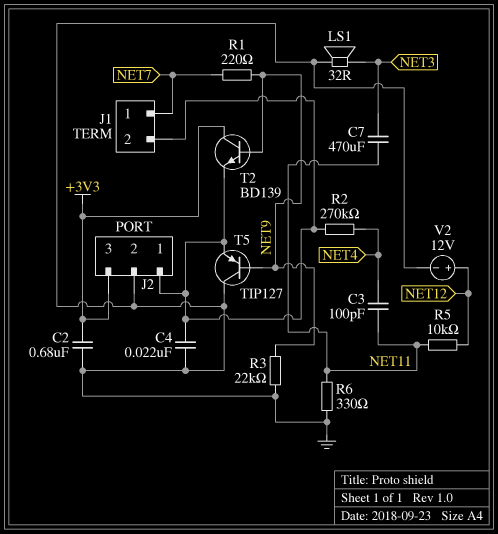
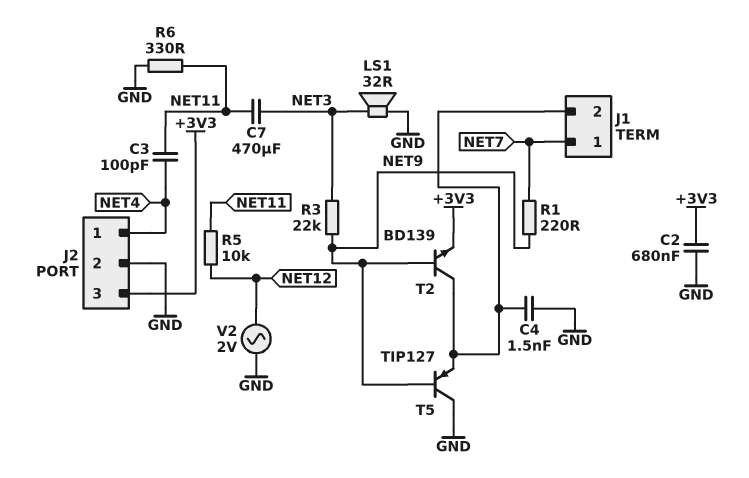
C4: 22nF (GND, J1/2) -> 1.5nF (GND, J1/2)
J2 pin 1: J1/2 -> NET4
R2: 270k (J1/2, NET4) -> none
R3: 22k (GND, NET9) -> 22k (NET3, NET9)
T2: NPN BD139 (B NET9, C +3V3, E J1/2) -> NPN BD139 (B NET9, C J1/2, E +3V3)
V2: 12V (plus NET12, minus GND) -> AC 2V (GND, NET12)

